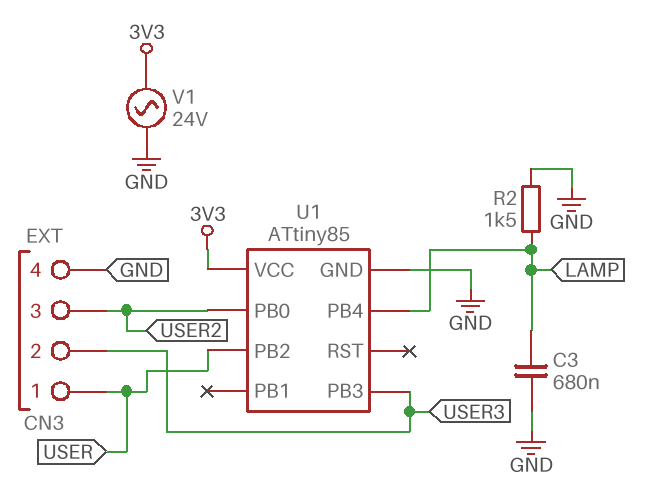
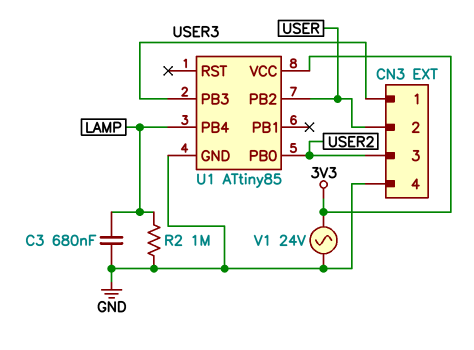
CN3 pin 1: USER -> USER3
CN3 pin 2: USER3 -> USER
R2: 1.5k (GND, LAMP) -> 1M (GND, LAMP)

